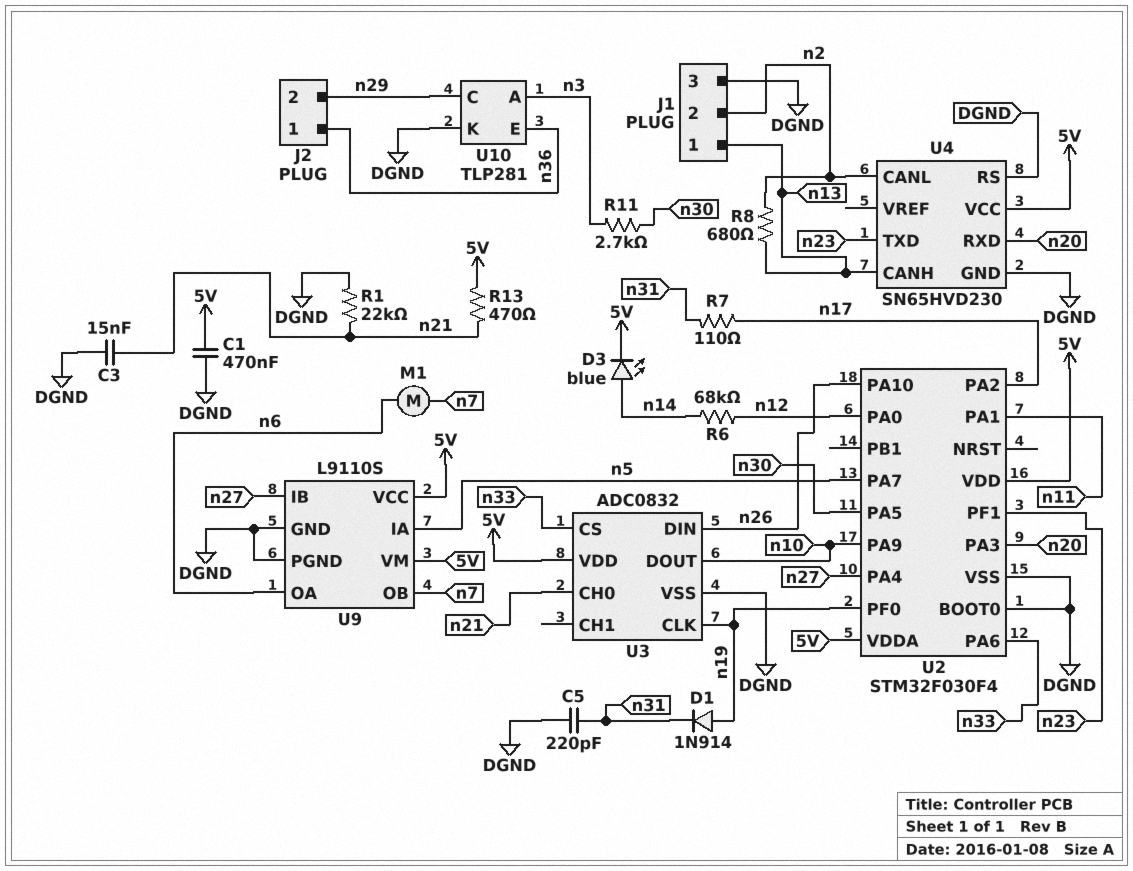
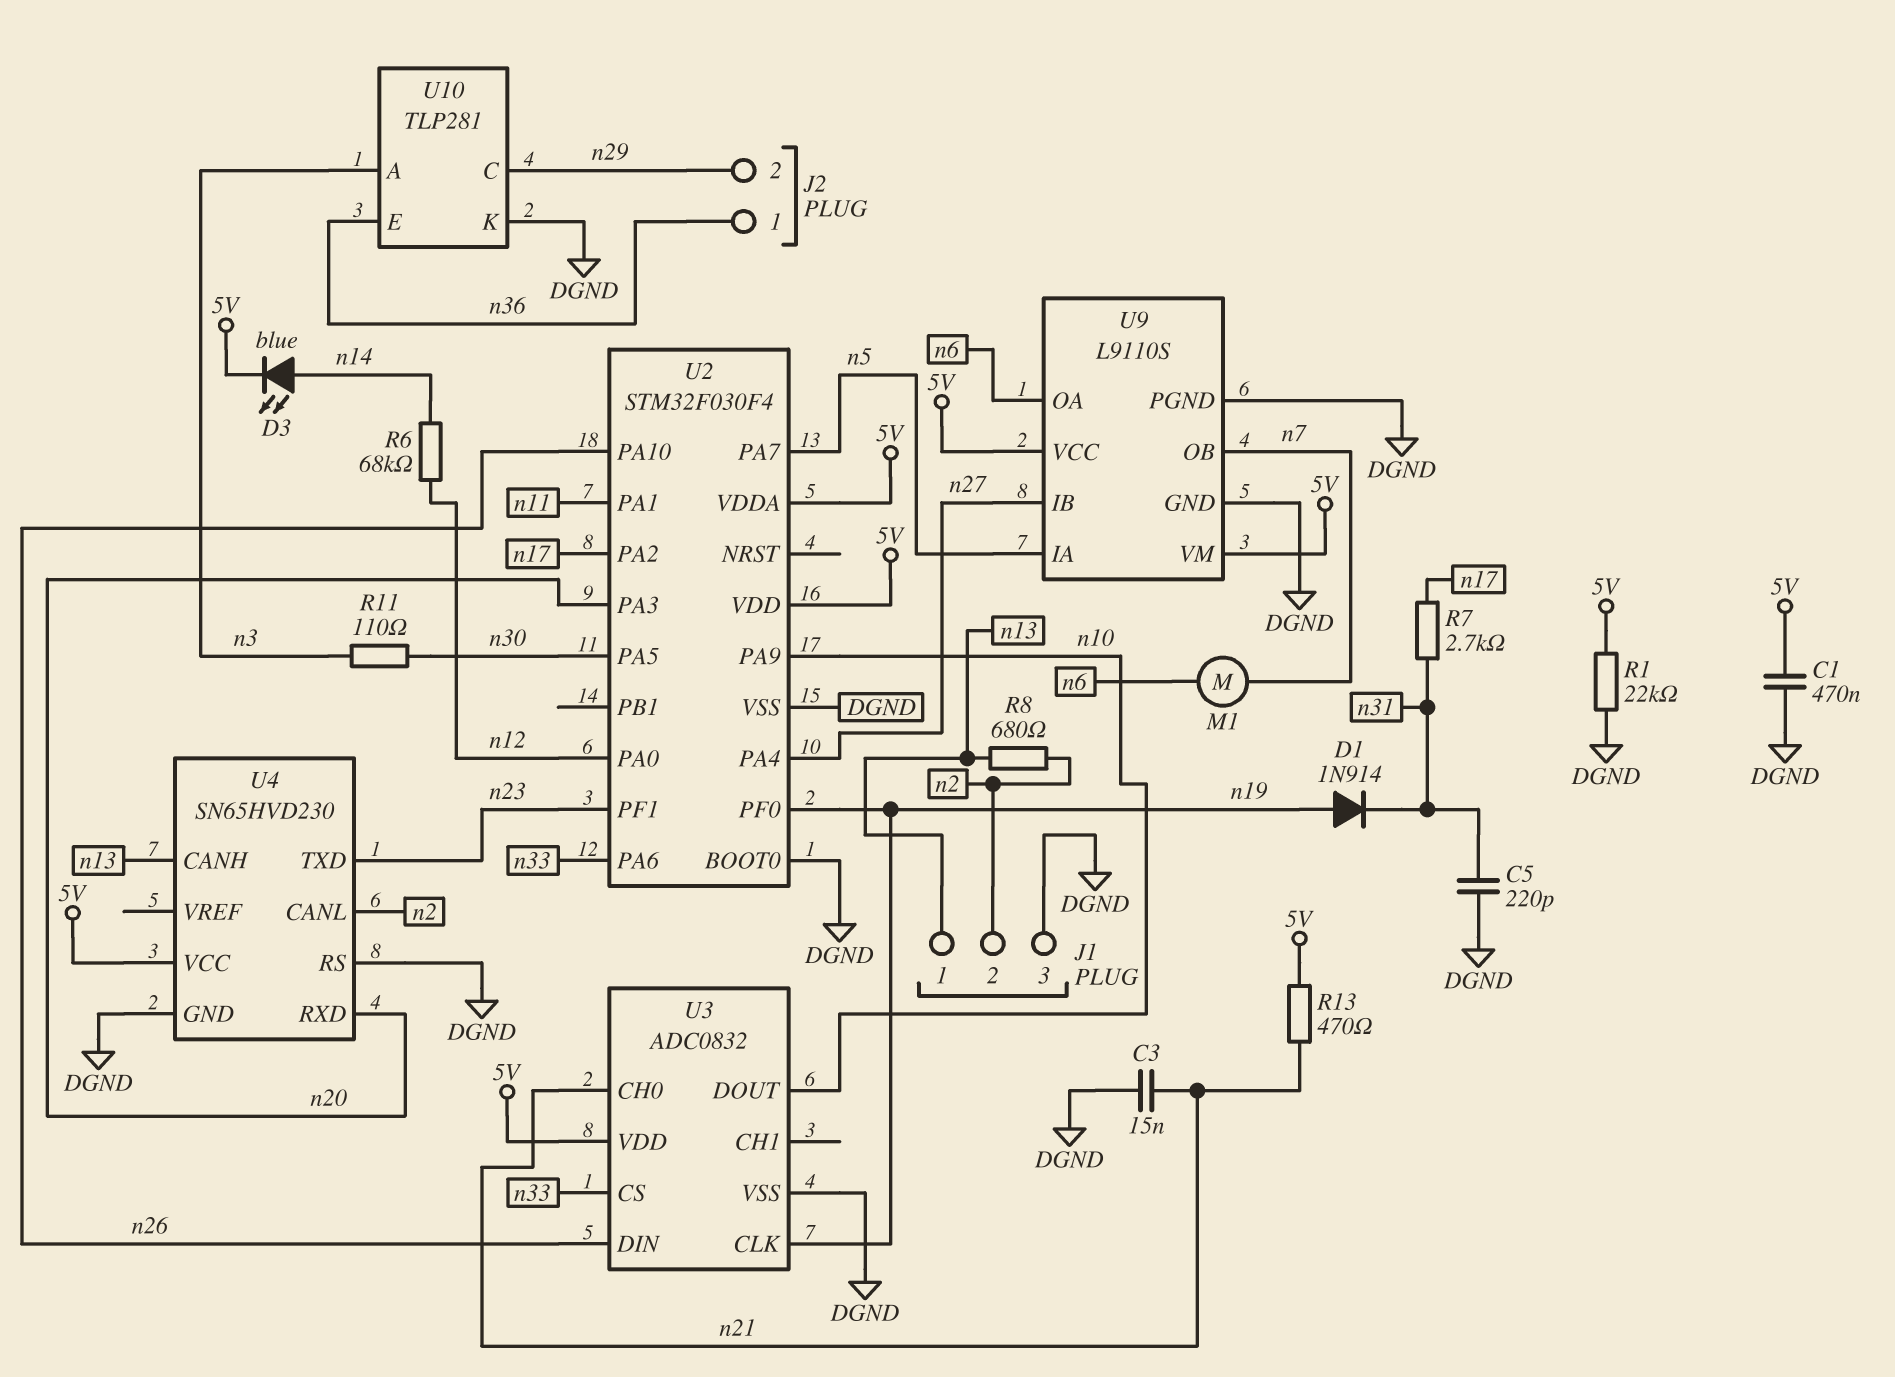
R1: 22k (DGND, n21) -> 22k (5V, DGND)
R7: 110 (n17, n31) -> 2.7k (n17, n31)
R11: 2.7k (n3, n30) -> 110 (n3, n30)

